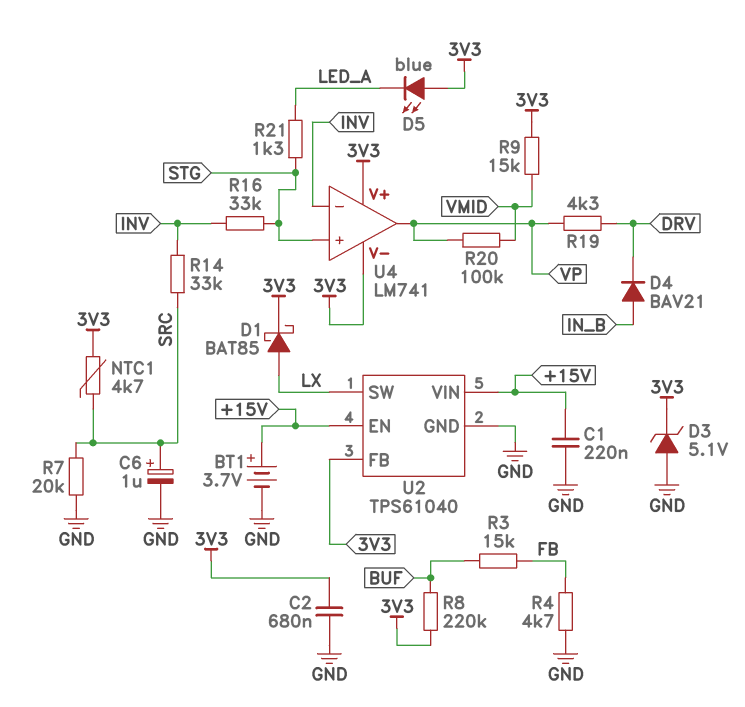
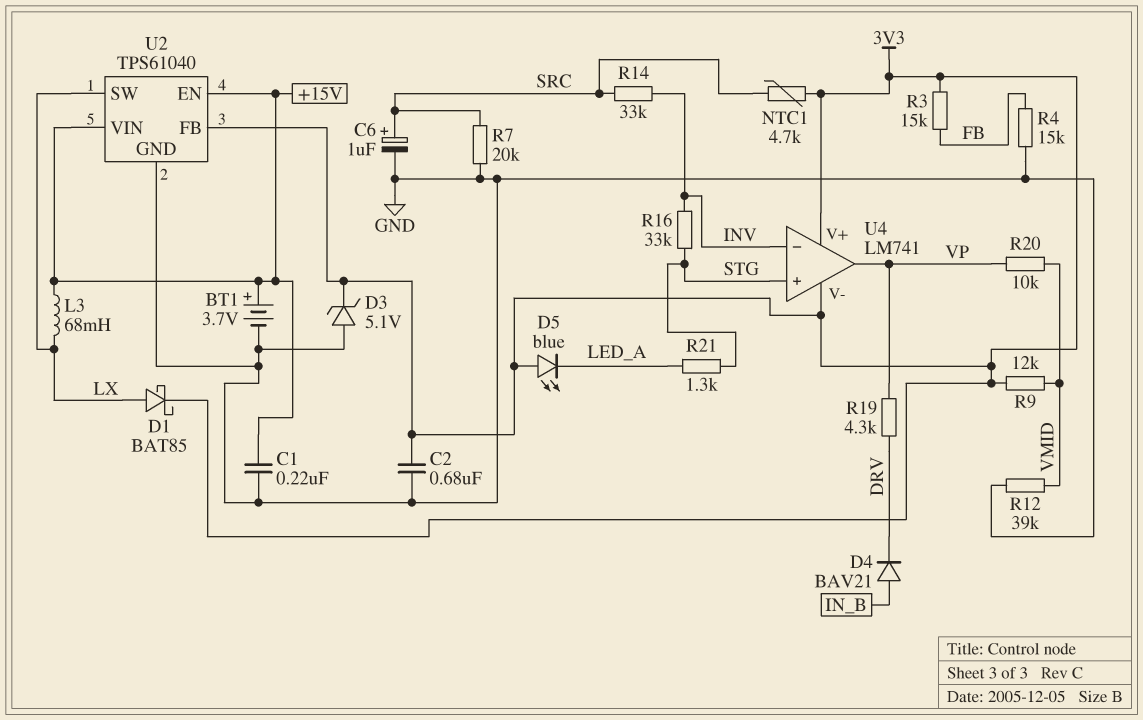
L3: none -> 68mH (+15V, LX)
R3: 15k (BUF, FB) -> 15k (3V3, FB)
R4: 4.7k (FB, GND) -> 15k (FB, GND)
R8: 220k (3V3, BUF) -> none
R9: 15k (3V3, VMID) -> 12k (3V3, VMID)
R12: none -> 39k (GND, VMID)
R20: 100k (VMID, VP) -> 10k (VMID, VP)

